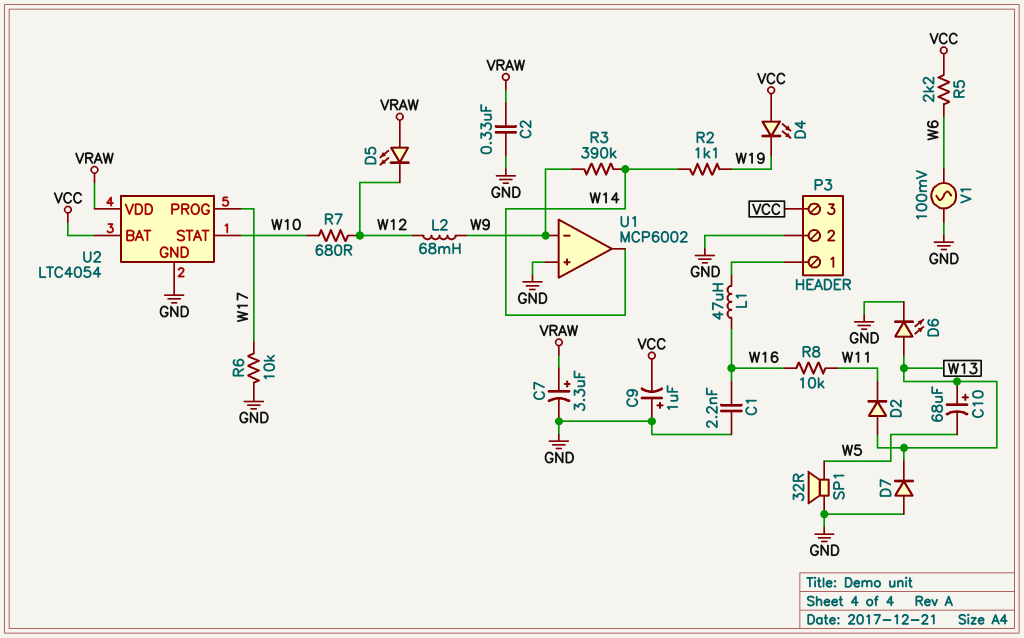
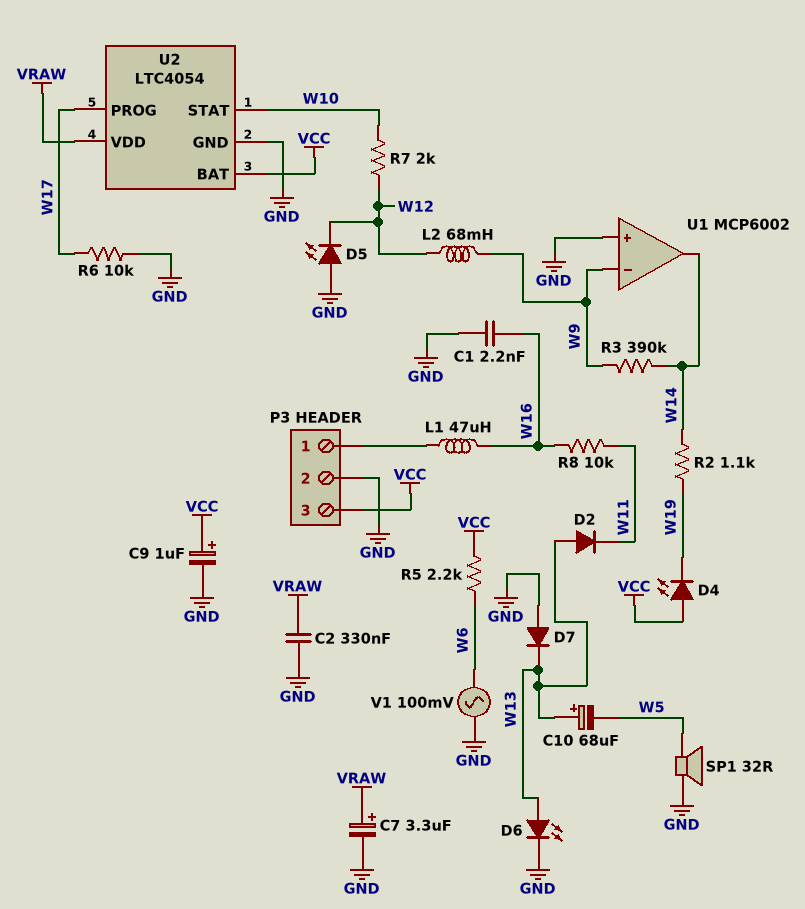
C9: 1uF (plus GND, minus VCC) -> 1uF (plus VCC, minus GND)
D5: LED (A VRAW, K W12) -> LED (A GND, K W12)
R7: 680 (W10, W12) -> 2k (W10, W12)

